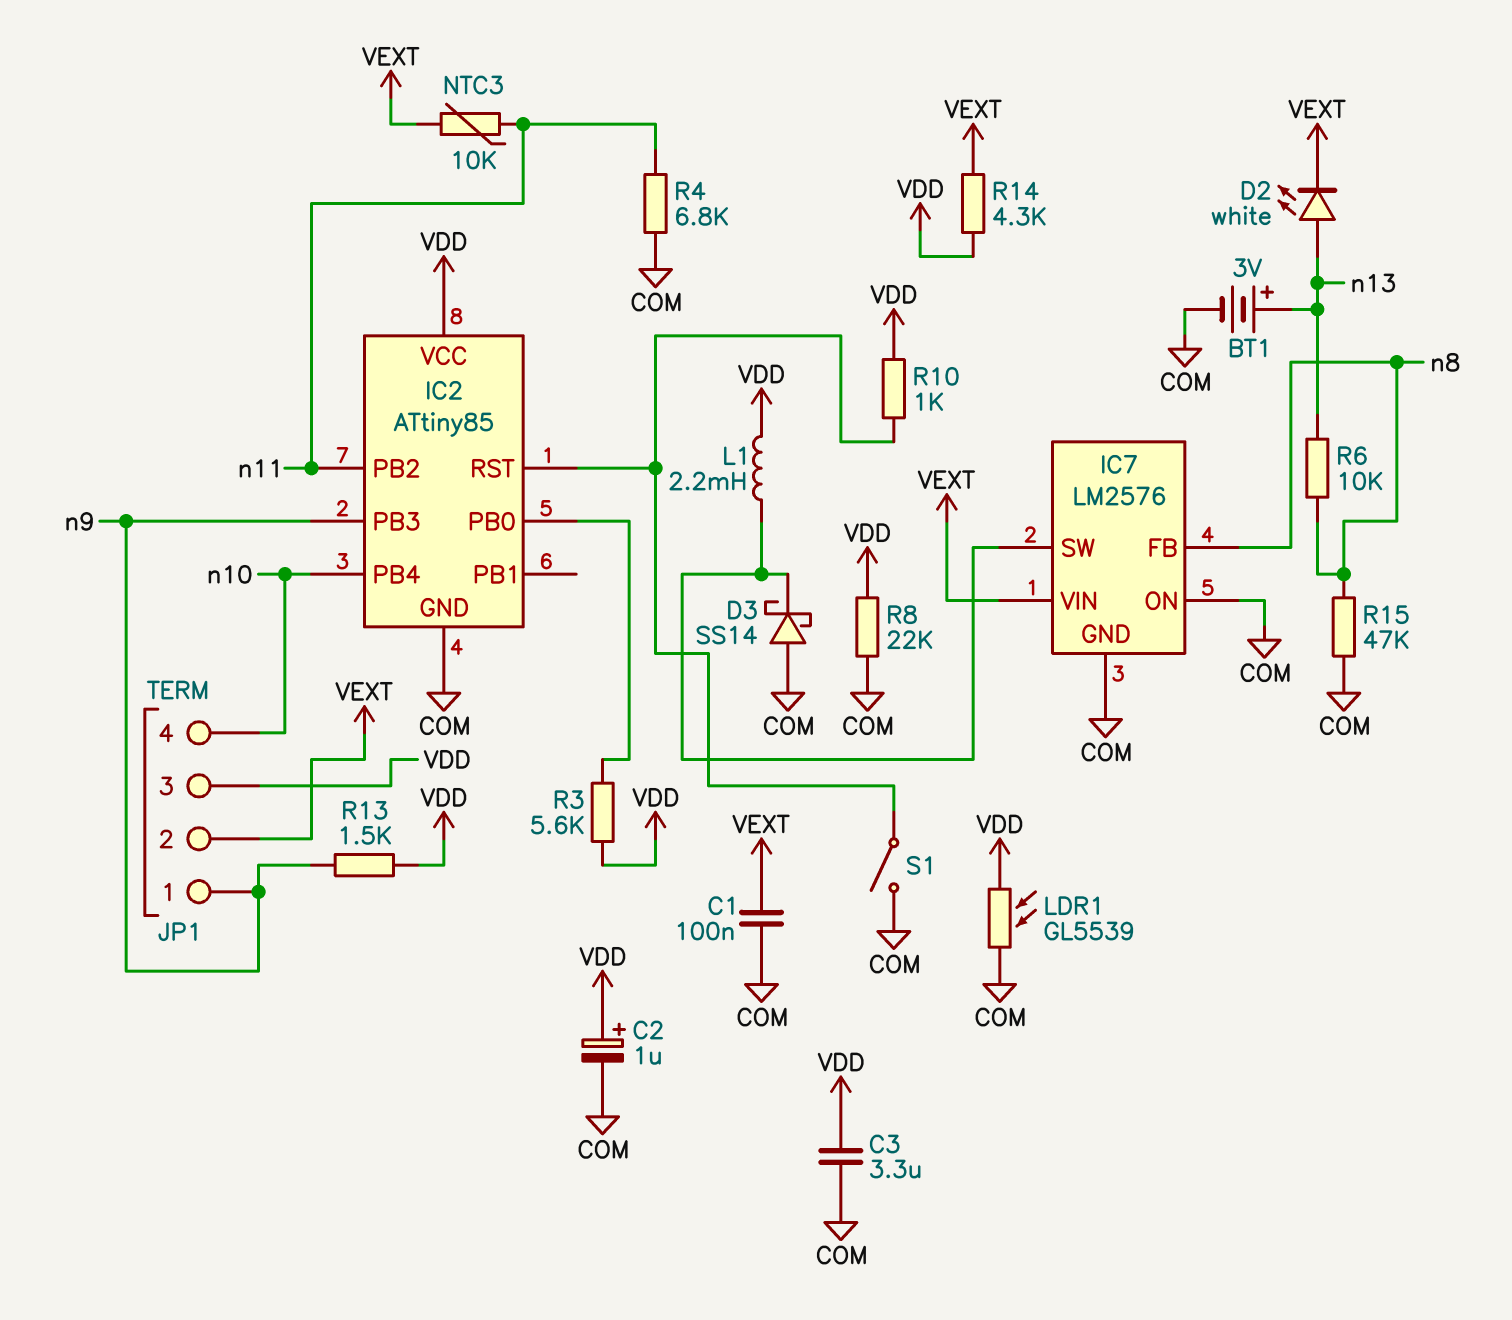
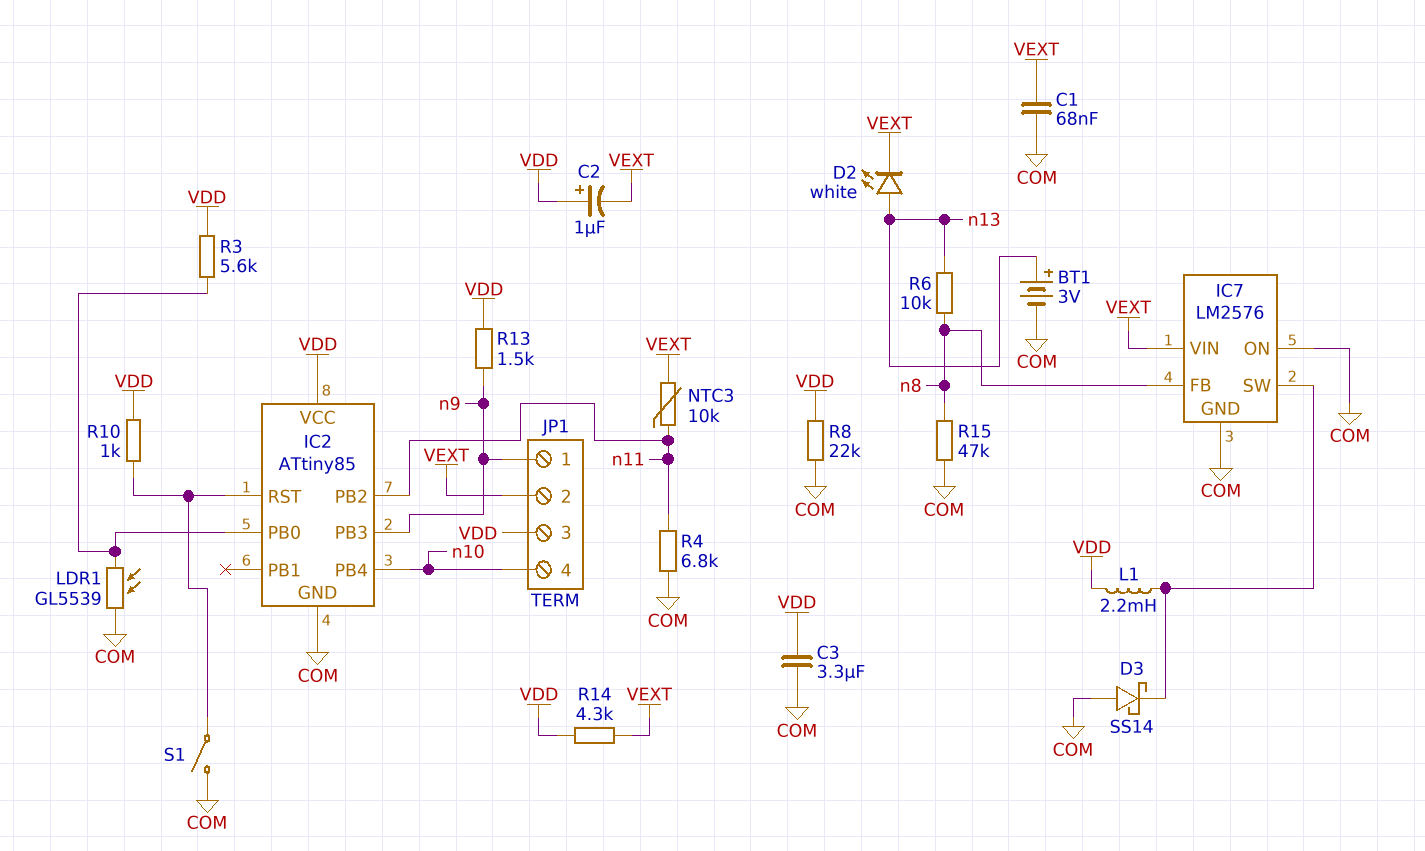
C1: 100nF (COM, VEXT) -> 68nF (COM, VEXT)
C2: 1uF (plus VDD, minus COM) -> 1uF (plus VDD, minus VEXT)
LDR1: GL5539 (COM, VDD) -> GL5539 (COM, IC2/PB0)

